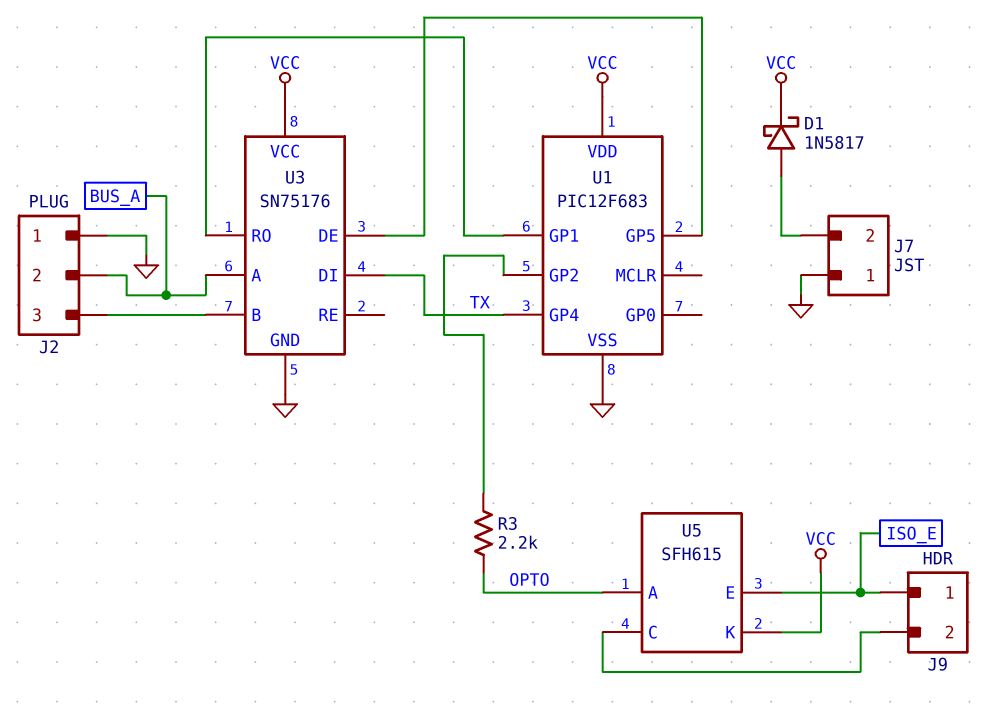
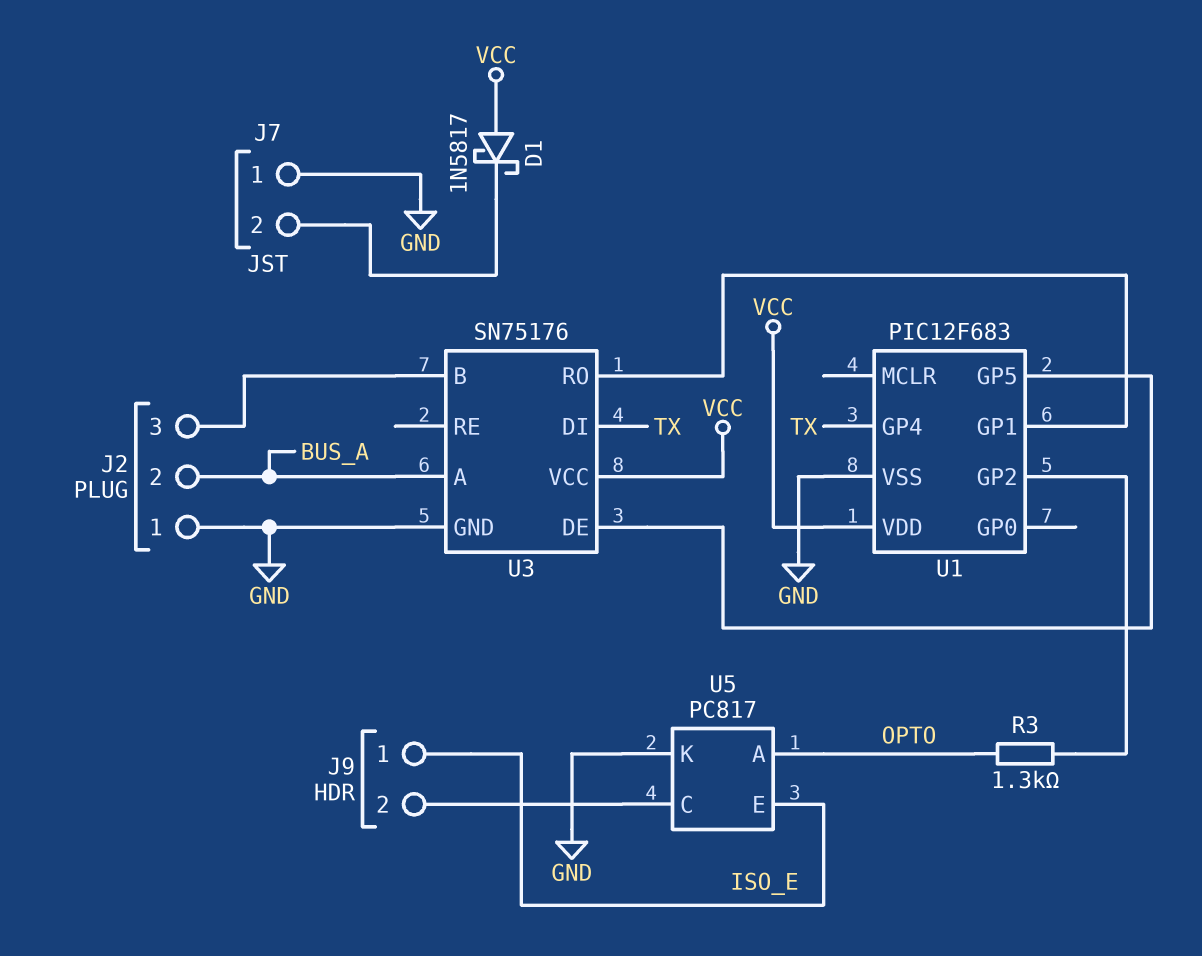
D1: schottky 1N5817 (A J7/2, K VCC) -> schottky 1N5817 (A VCC, K J7/2)
R3: 2.2k (OPTO, U1/GP2) -> 1.3k (OPTO, U1/GP2)
U5: SFH615 -> PC817
U5 pin K: VCC -> GND

